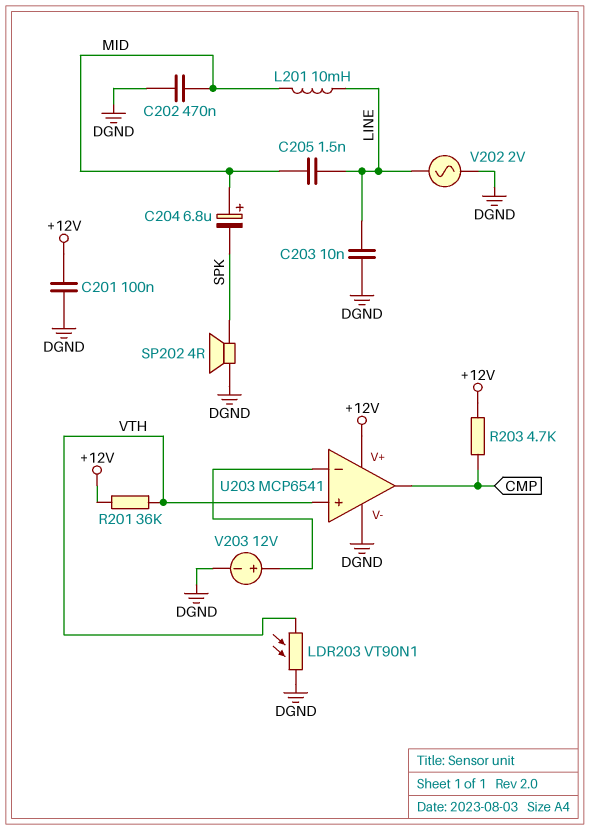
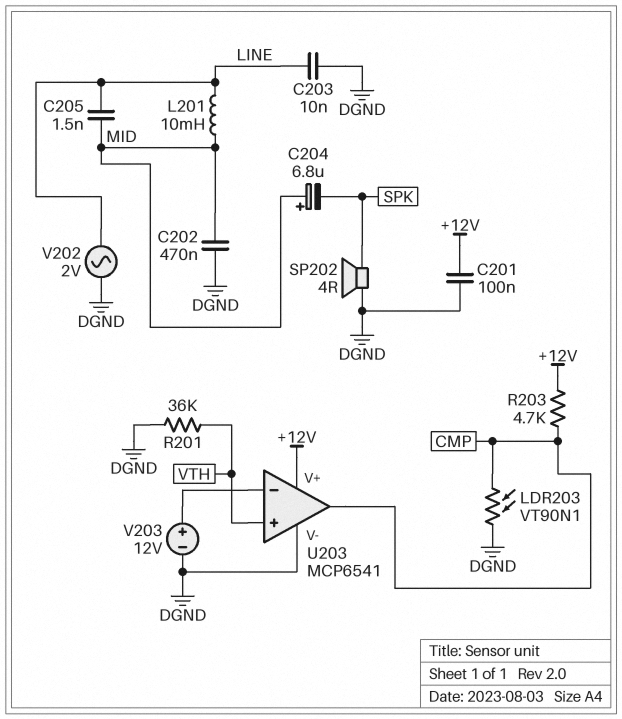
LDR203: VT90N1 (DGND, VTH) -> VT90N1 (CMP, DGND)
R201: 36k (+12V, VTH) -> 36k (DGND, VTH)

